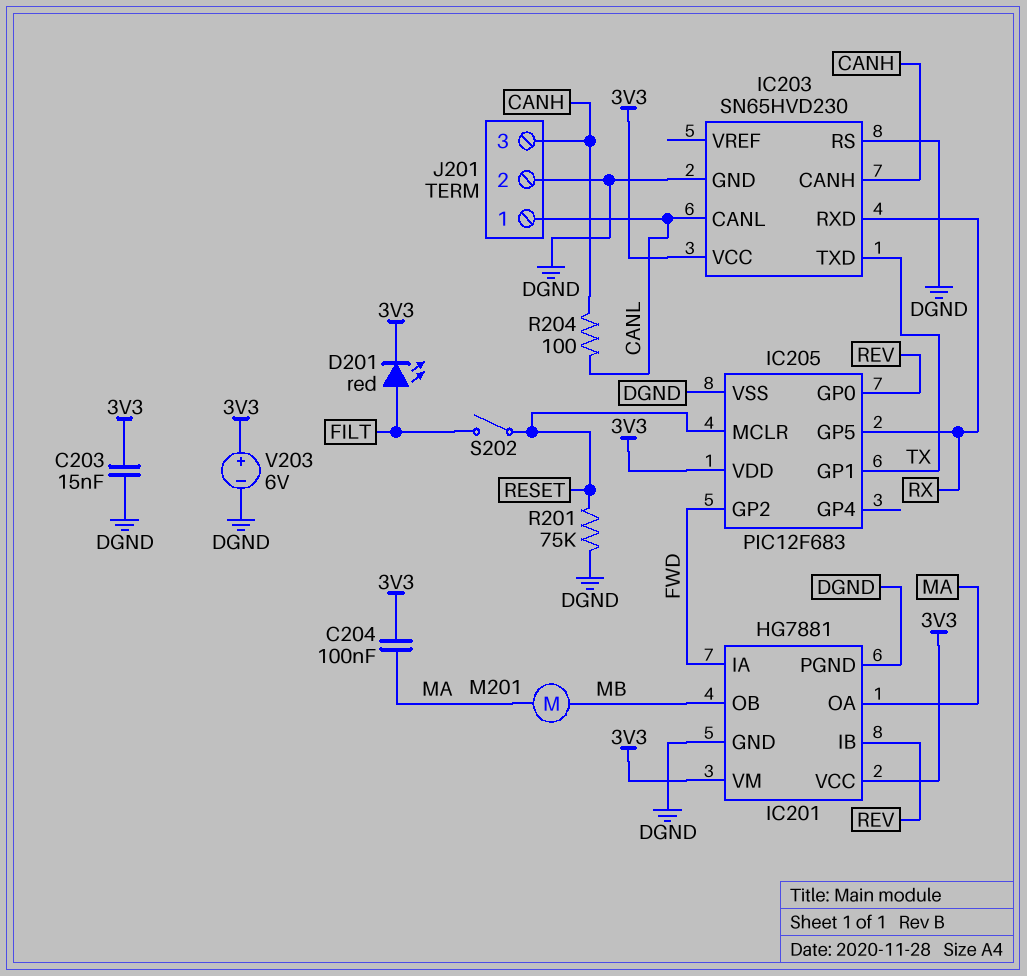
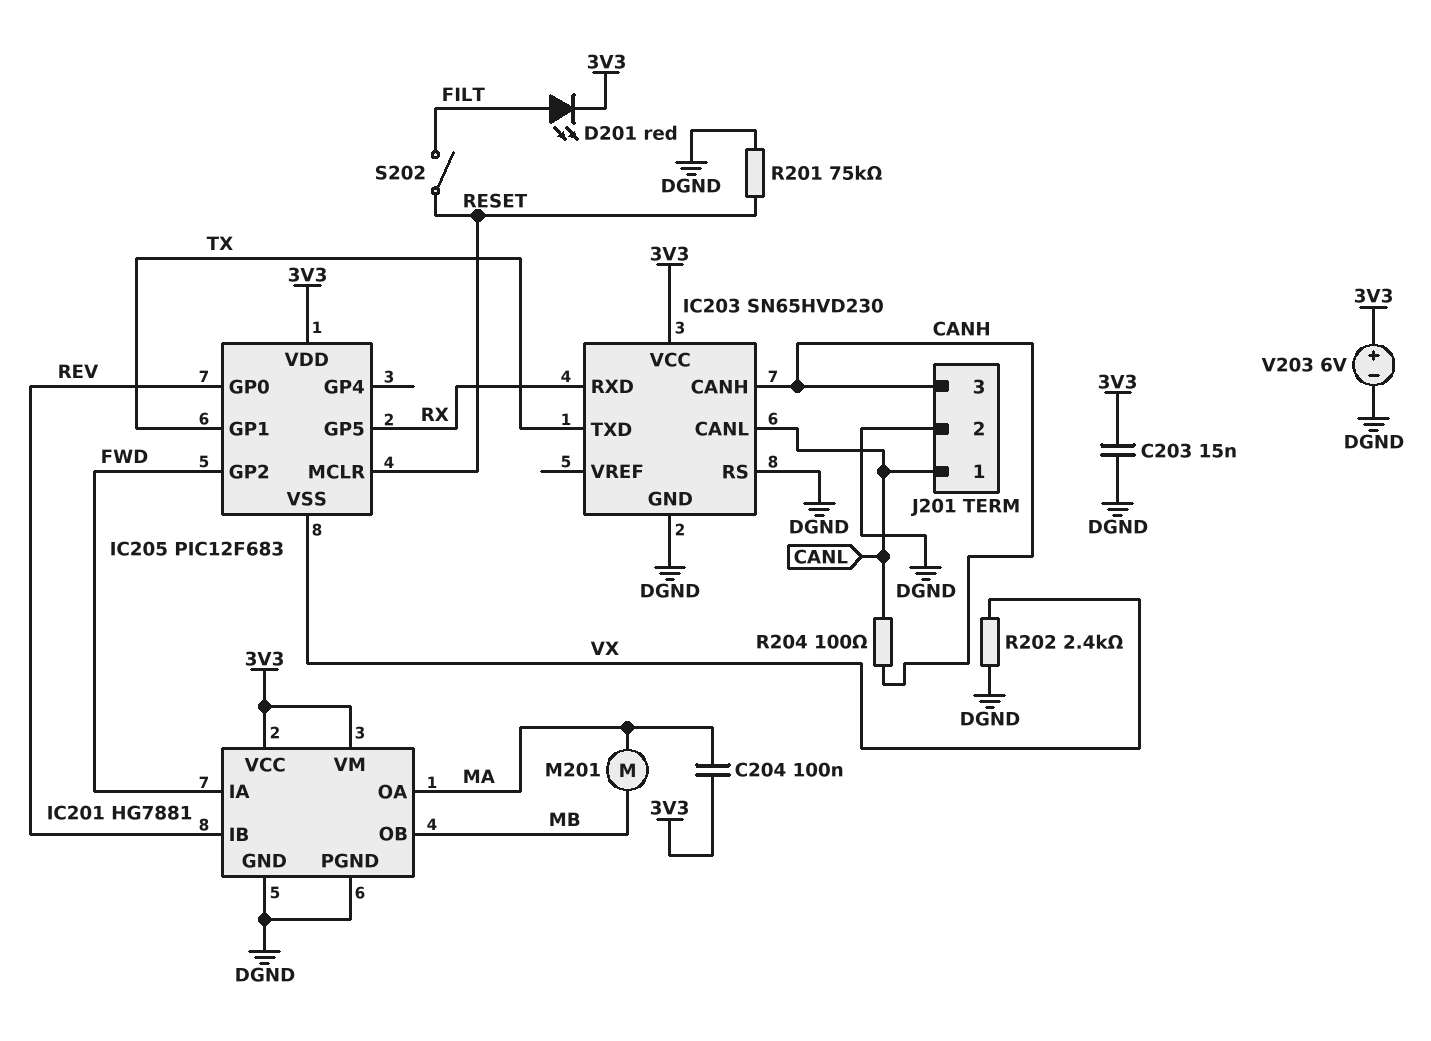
IC205 pin VSS: DGND -> VX
R202: none -> 2.4k (DGND, VX)

